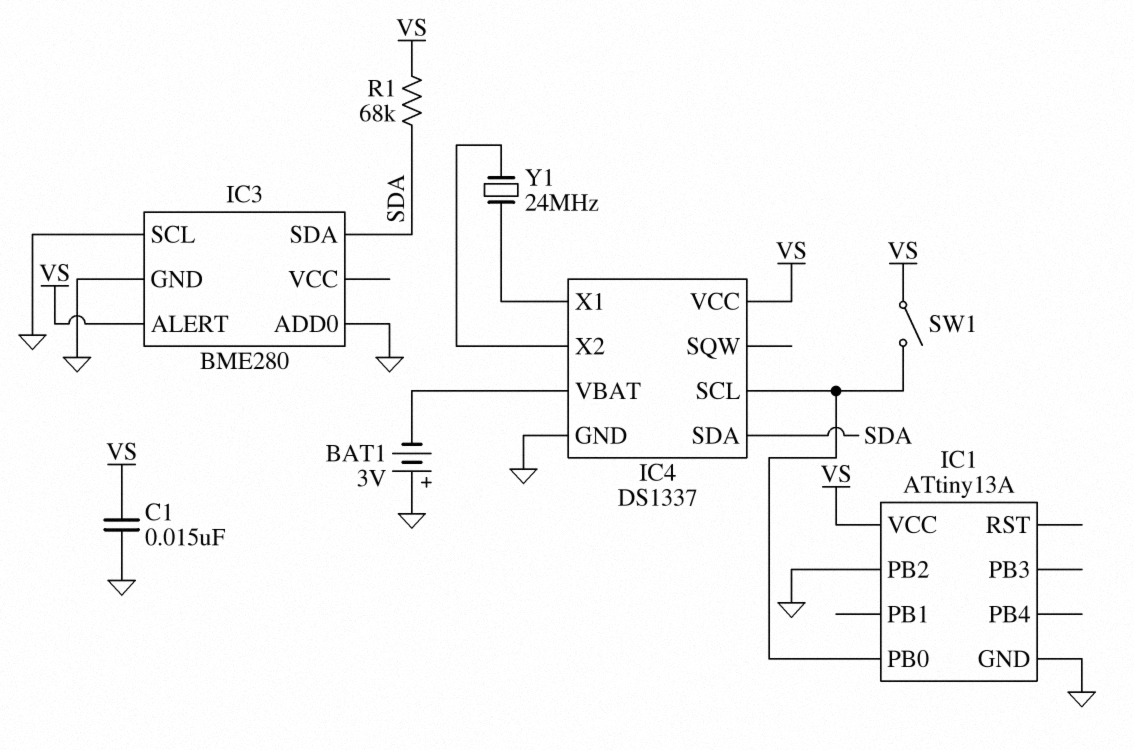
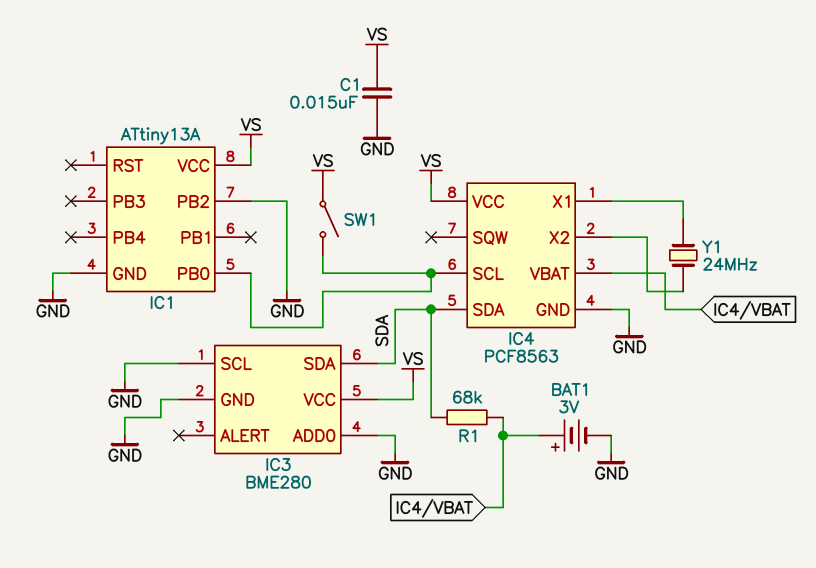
BAT1: 3V (plus GND, minus IC4/VBAT) -> 3V (plus IC4/VBAT, minus GND)
IC3 pin ALERT: VS -> none
IC3 pin VCC: none -> VS
IC4: DS1337 -> PCF8563
R1: 68k (SDA, VS) -> 68k (IC4/VBAT, SDA)

